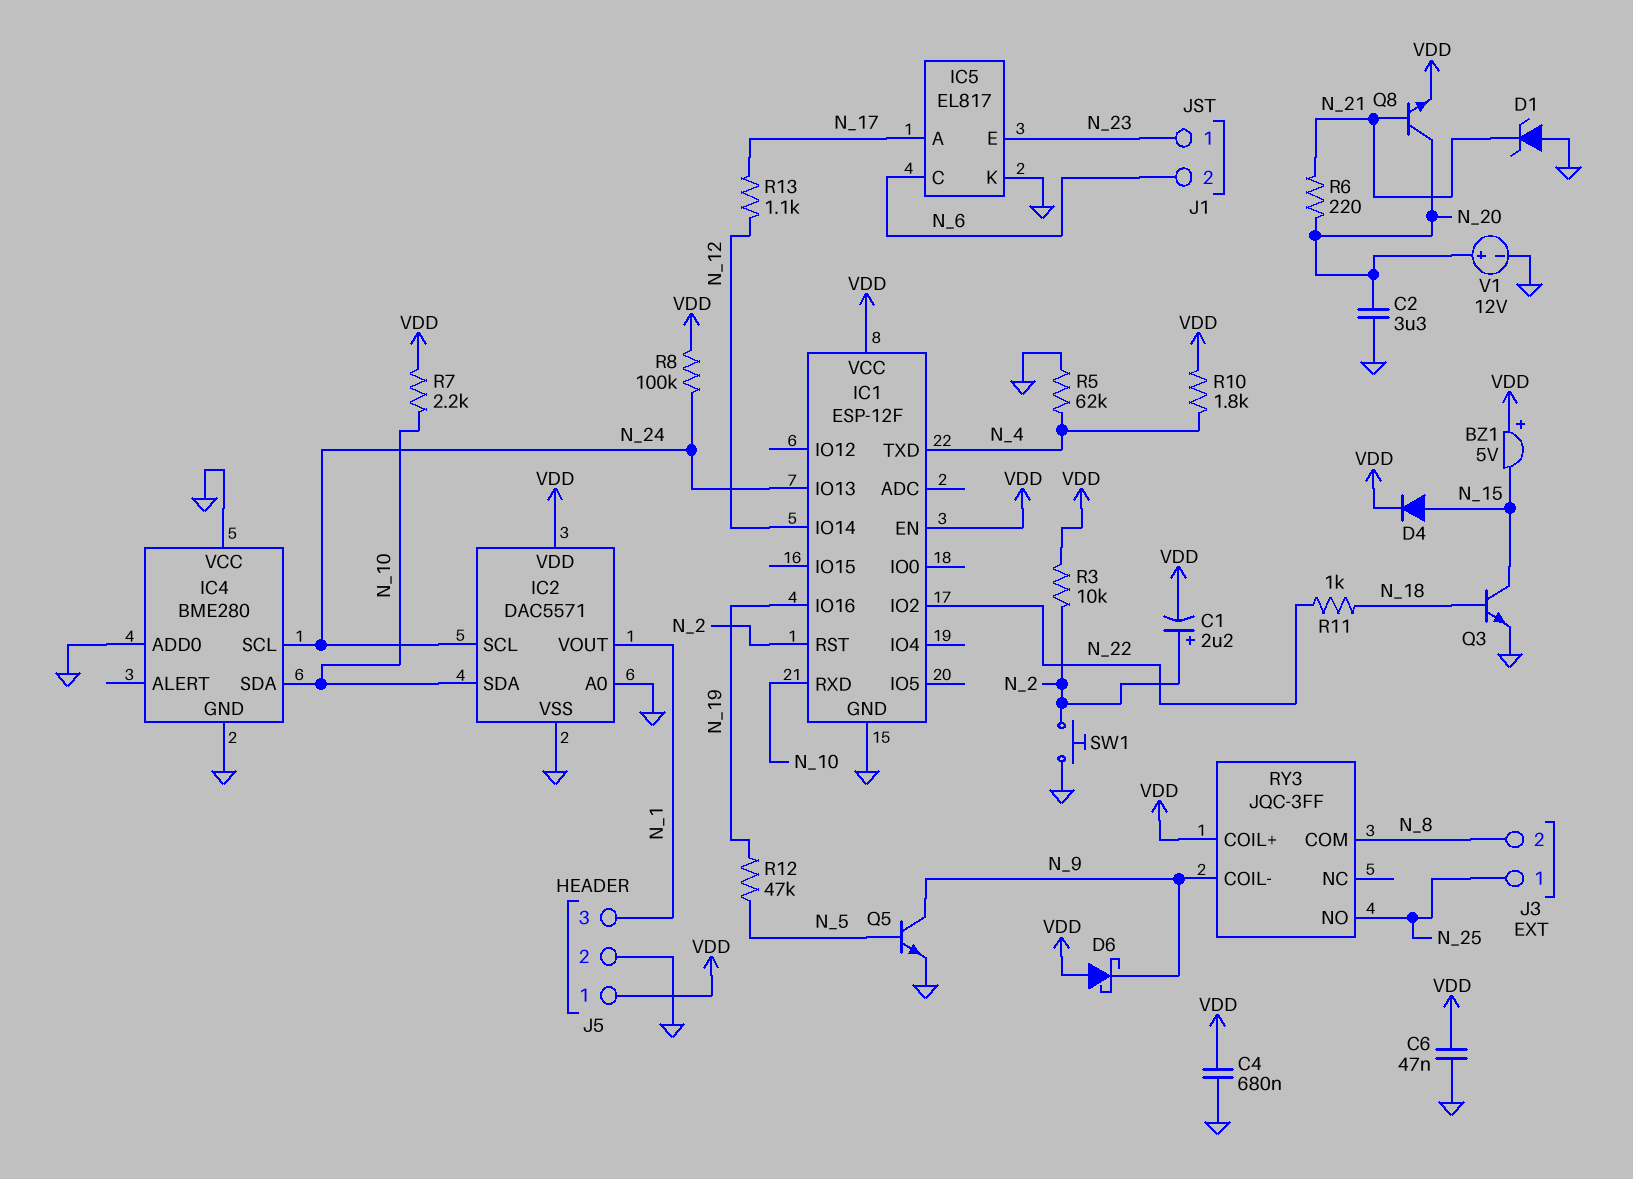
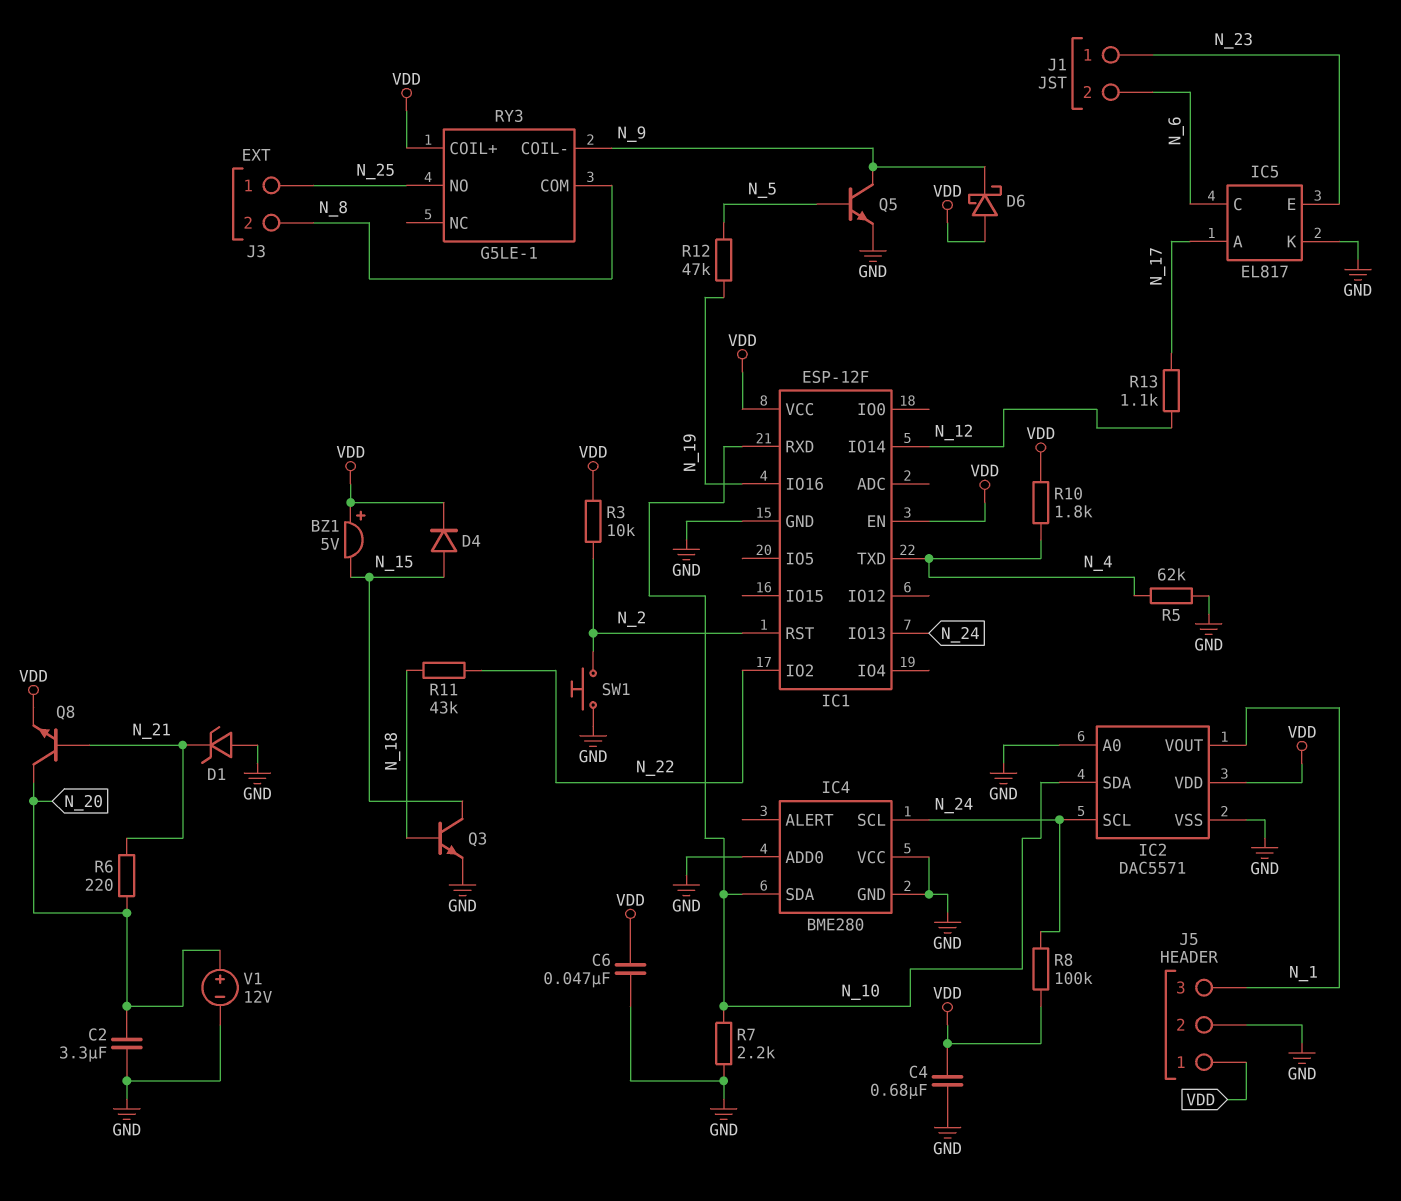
C1: 2.2uF (plus N_2, minus VDD) -> none
R7: 2.2k (N_10, VDD) -> 2.2k (GND, N_10)
R11: 1k (N_18, N_22) -> 43k (N_18, N_22)
RY3: JQC-3FF -> G5LE-1

